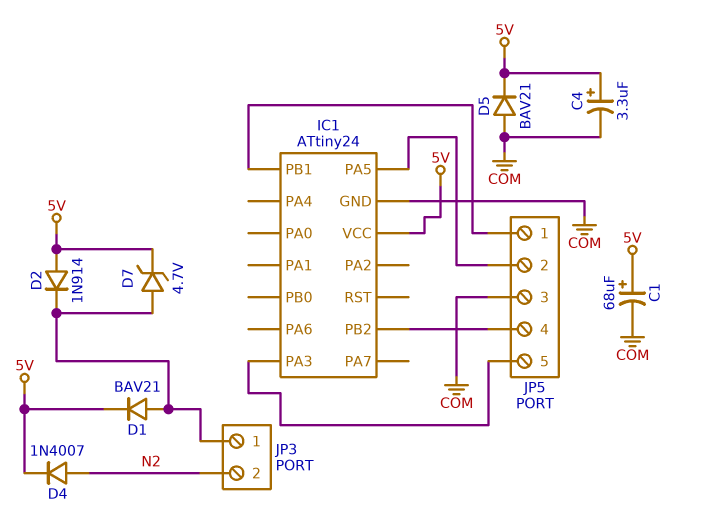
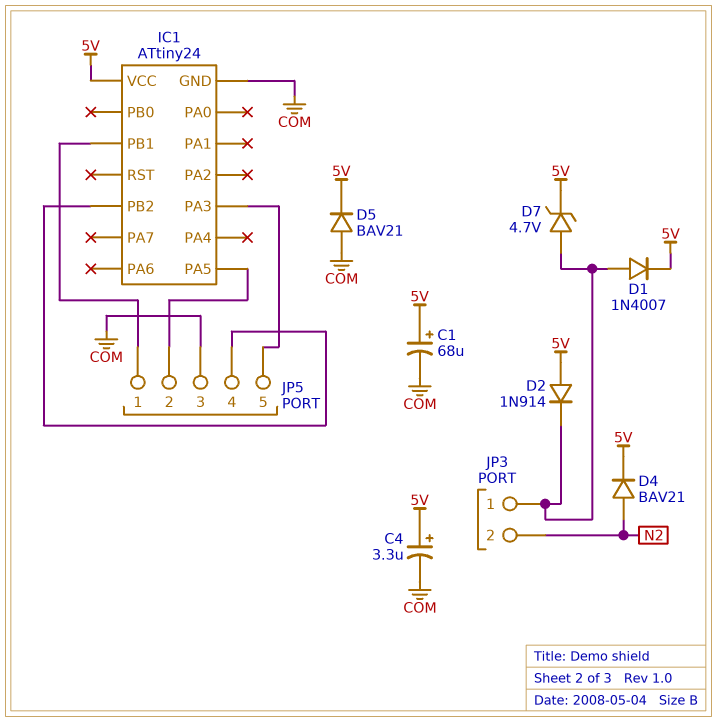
D1: diode BAV21 (A JP3/1, K 5V) -> diode 1N4007 (A JP3/1, K 5V)
D4: diode 1N4007 (A N2, K 5V) -> diode BAV21 (A N2, K 5V)

